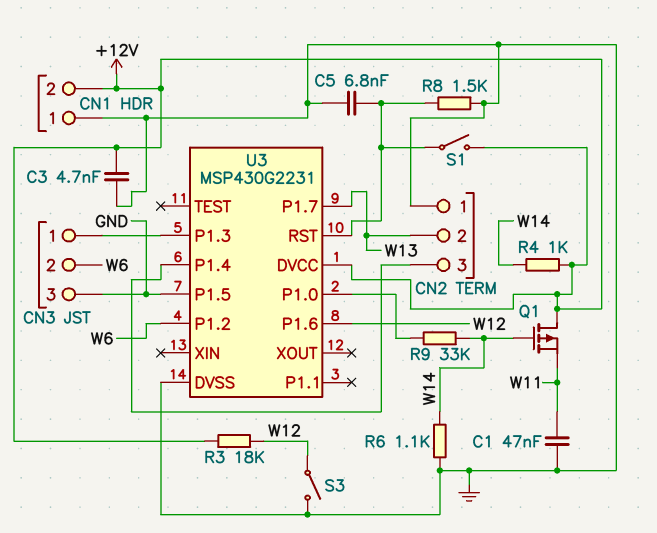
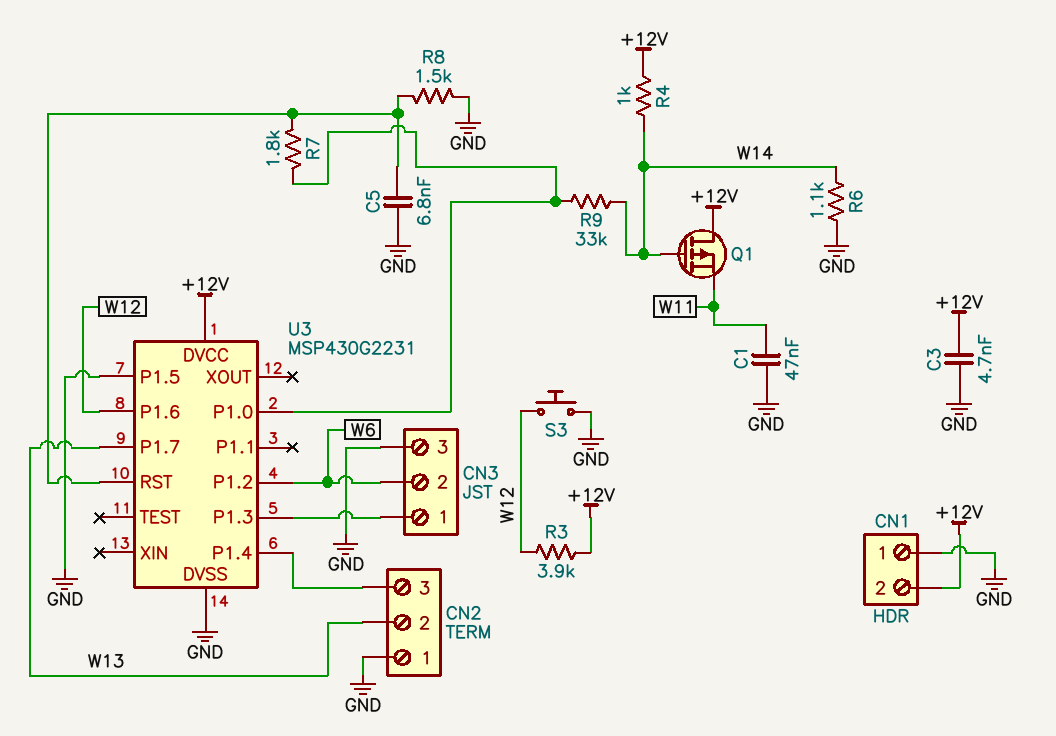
R3: 18k (+12V, W12) -> 3.9k (+12V, W12)
R7: none -> 1.8k (U3/P1.0, U3/RST)
S1: switch (+12V, U3/RST) -> none
S3: switch (GND, W12) -> button (GND, W12)

